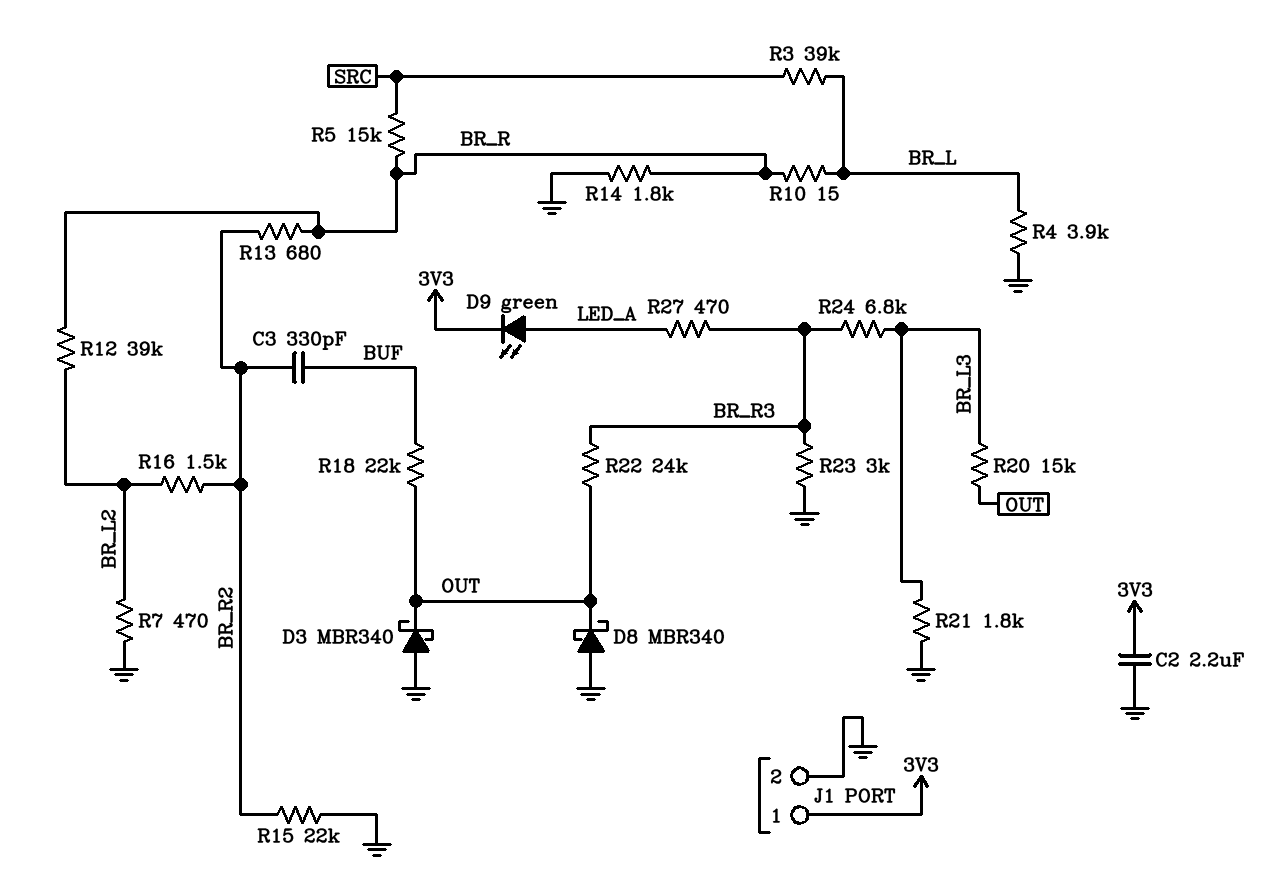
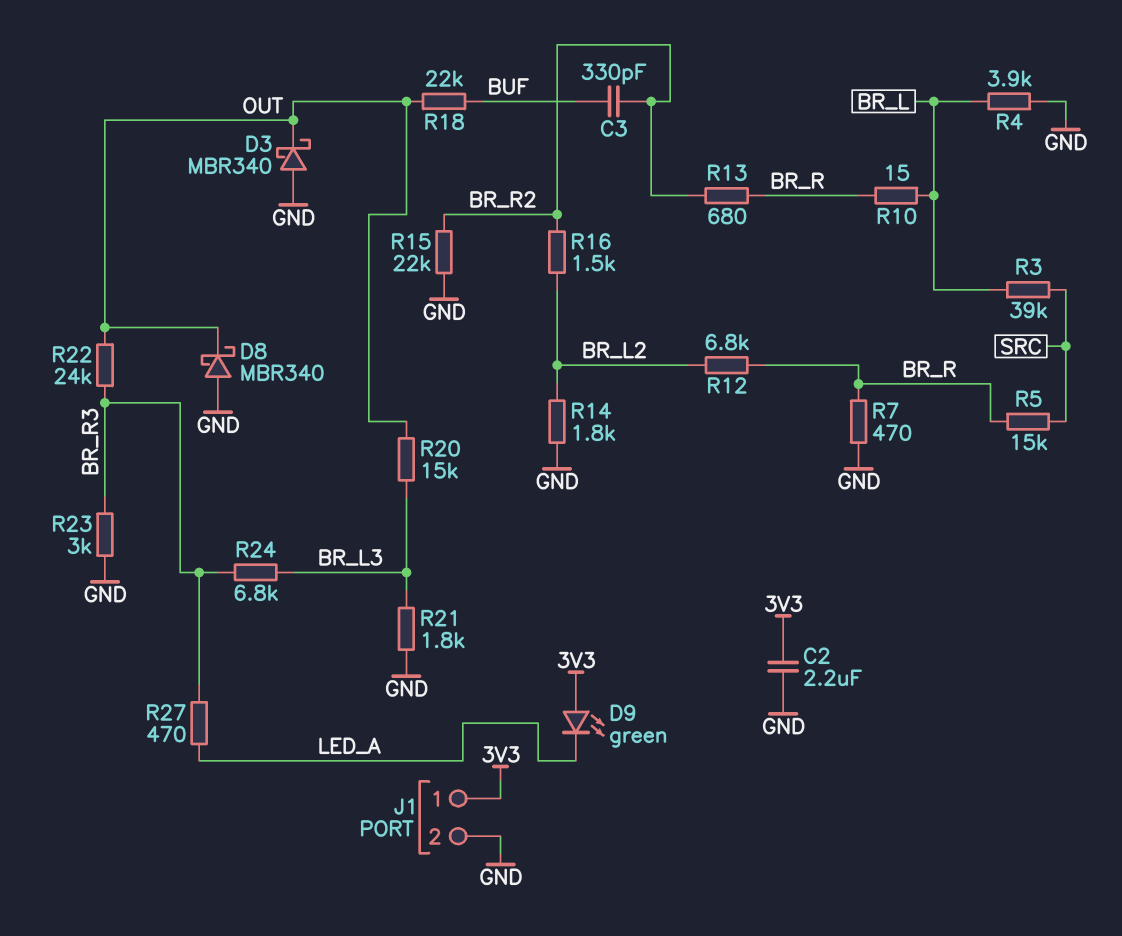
D9: LED green (A LED_A, K 3V3) -> LED green (A 3V3, K LED_A)
R7: 470 (BR_L2, GND) -> 470 (BR_R, GND)
R12: 39k (BR_L2, BR_R) -> 6.8k (BR_L2, BR_R)
R14: 1.8k (BR_R, GND) -> 1.8k (BR_L2, GND)

